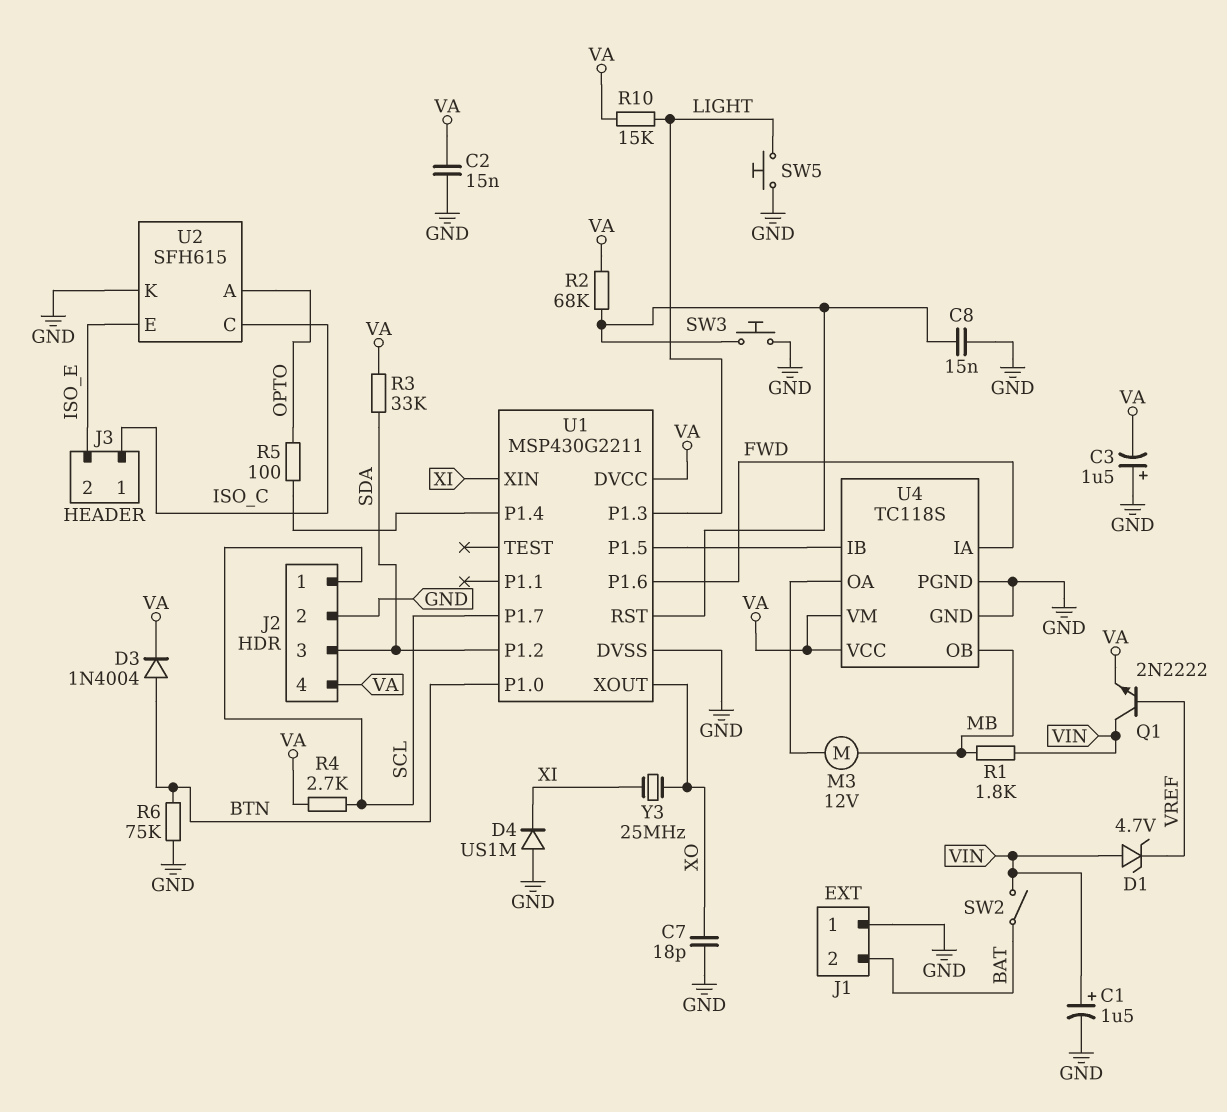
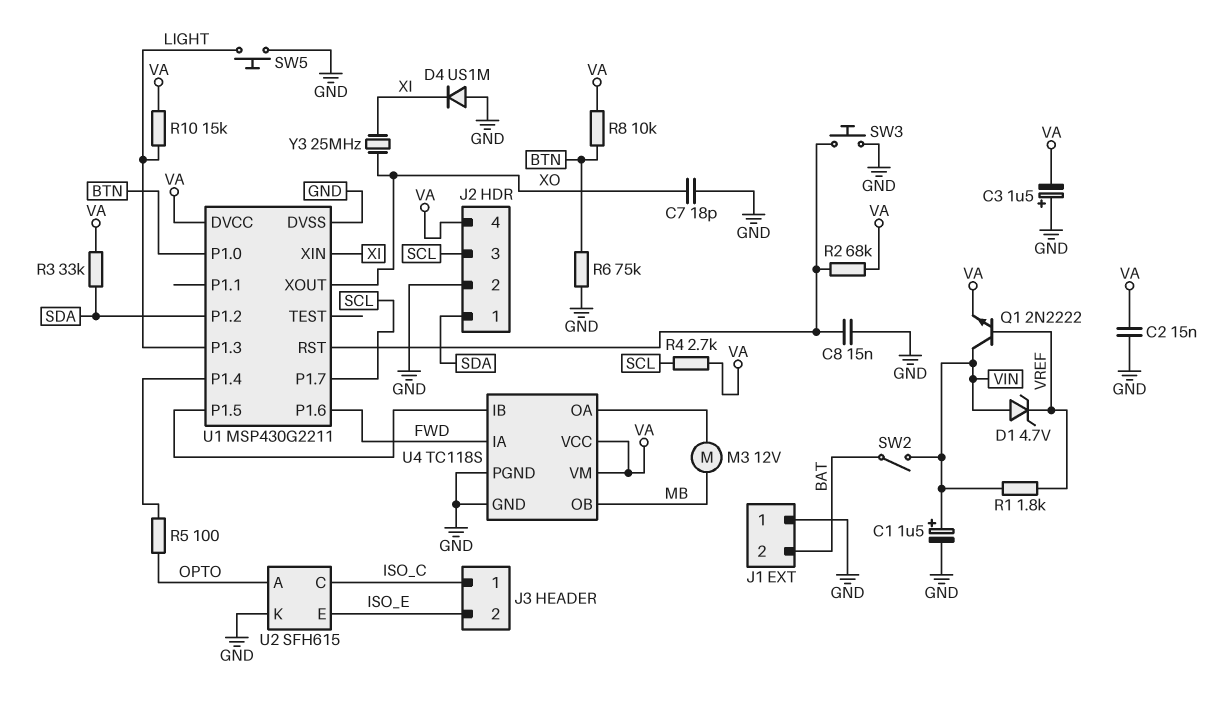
D3: diode 1N4004 (A BTN, K VA) -> none
J2 pin 1: SCL -> SDA
J2 pin 3: SDA -> SCL
R1: 1.8k (MB, VIN) -> 1.8k (VIN, VREF)
R8: none -> 10k (BTN, VA)

